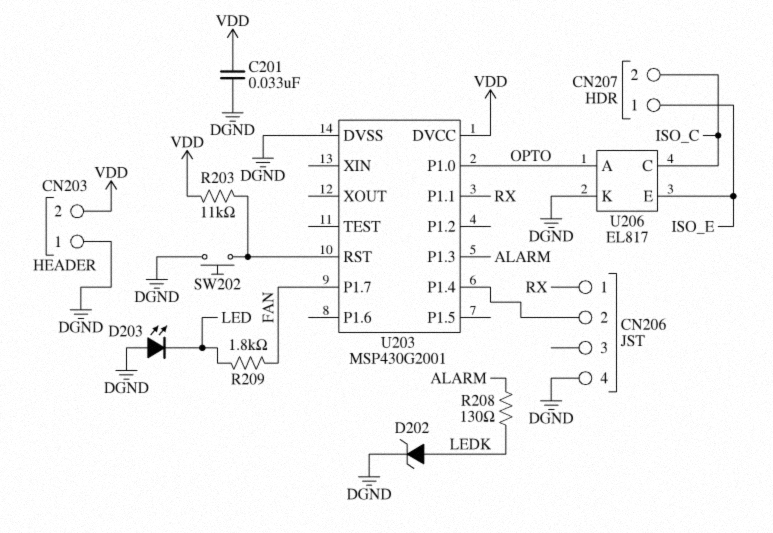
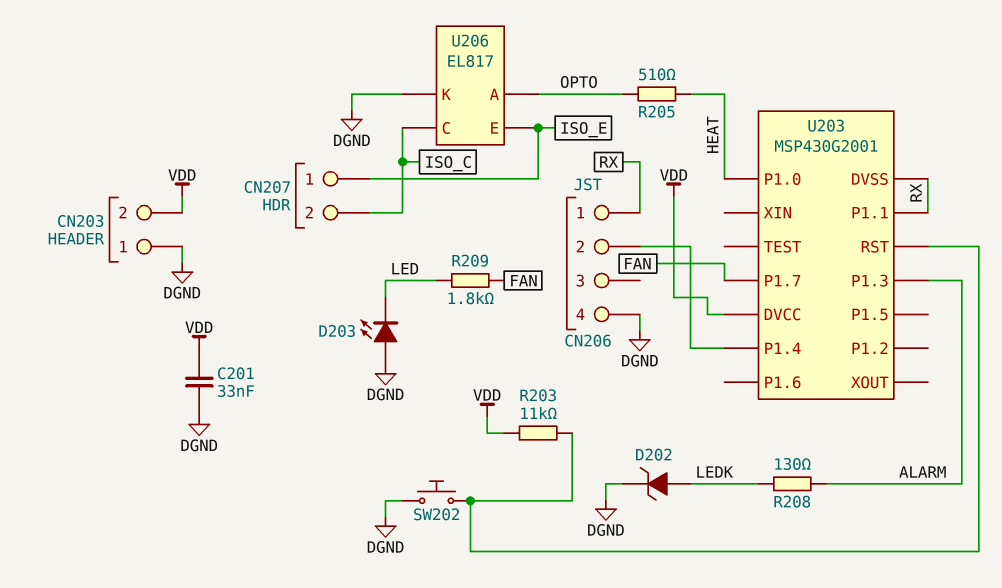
R205: none -> 510 (HEAT, OPTO)
U203 pin DVSS: DGND -> RX
U203 pin P1.0: OPTO -> HEAT

